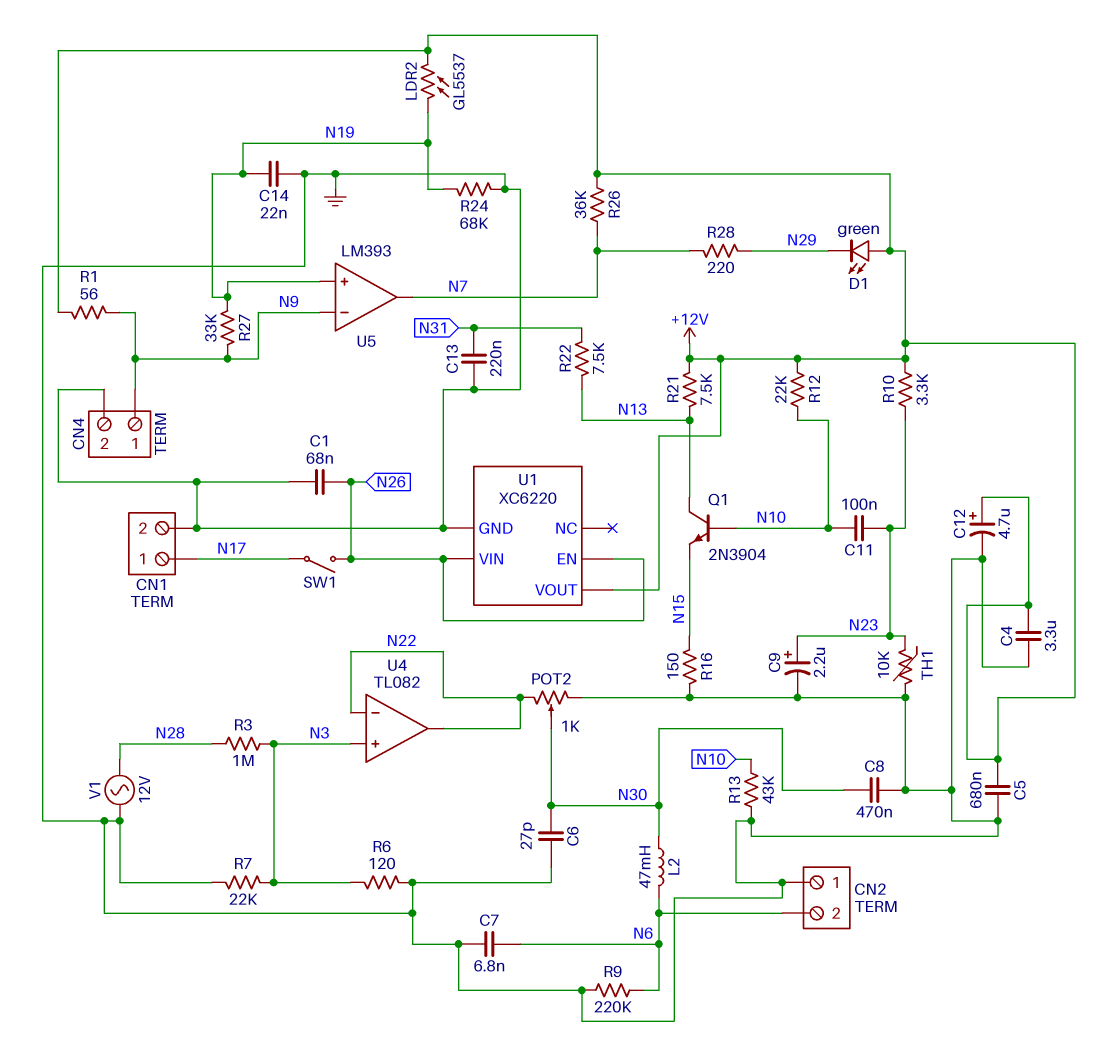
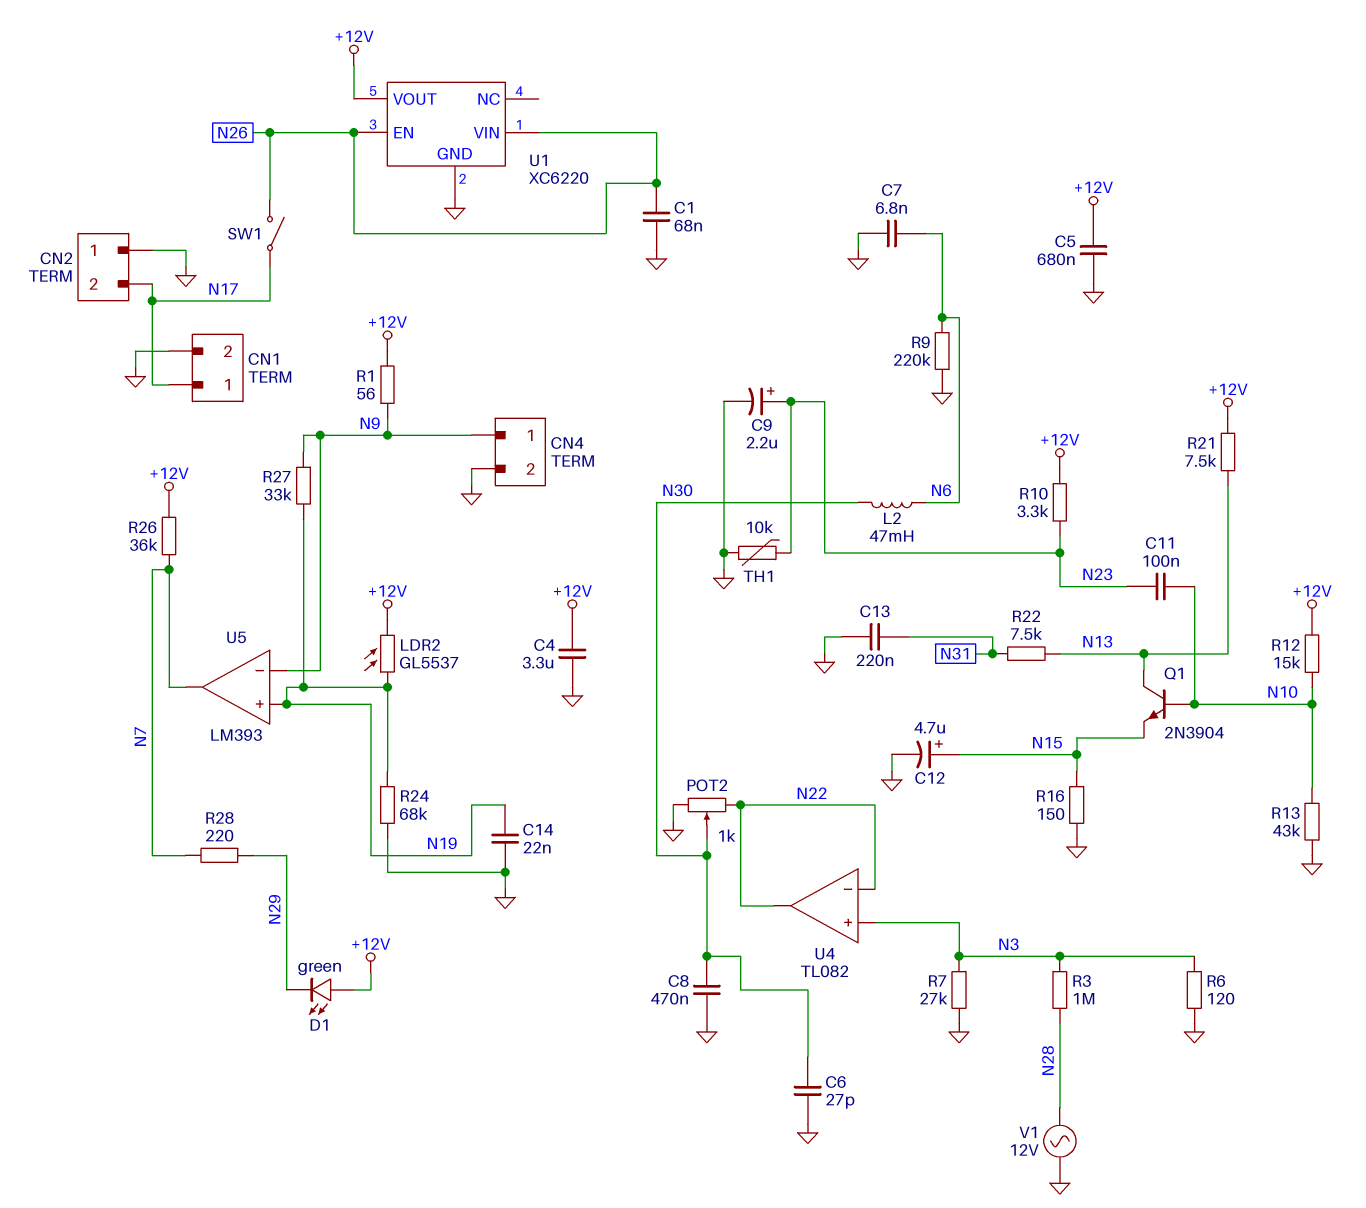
C12: 4.7uF (plus +12V, minus GND) -> 4.7uF (plus N15, minus GND)
CN2 pin 2: N6 -> N17
R7: 22k (GND, N3) -> 27k (GND, N3)
R12: 22k (+12V, N10) -> 15k (+12V, N10)

